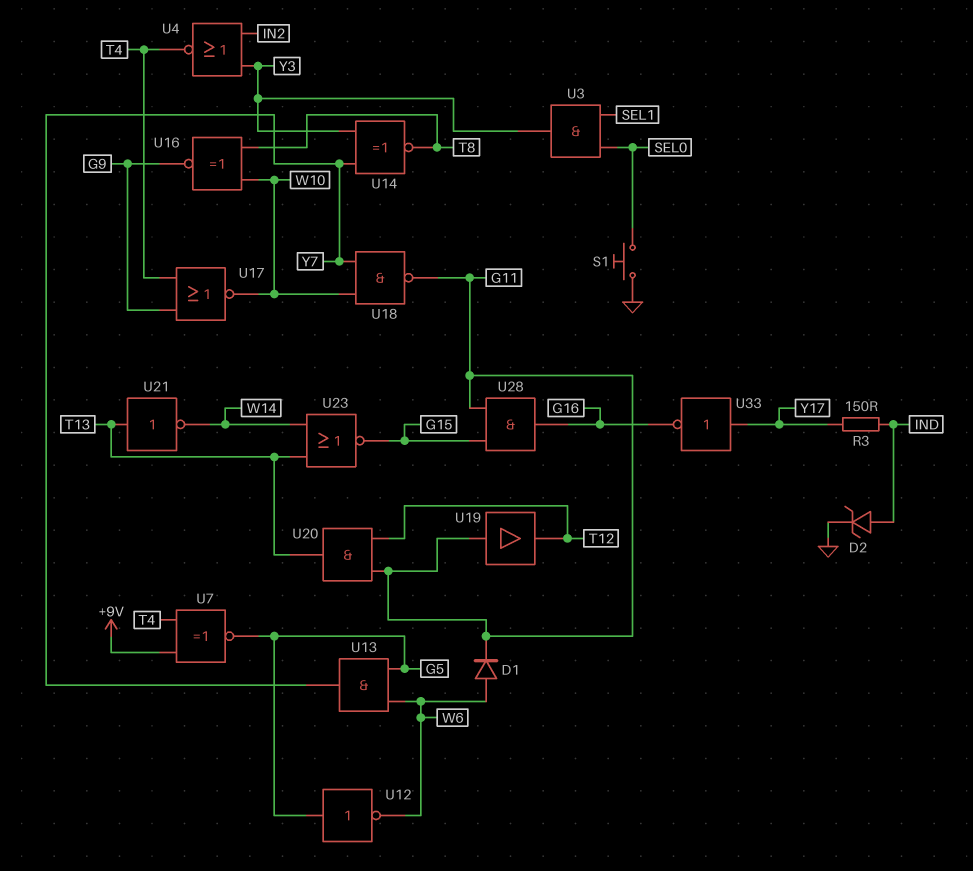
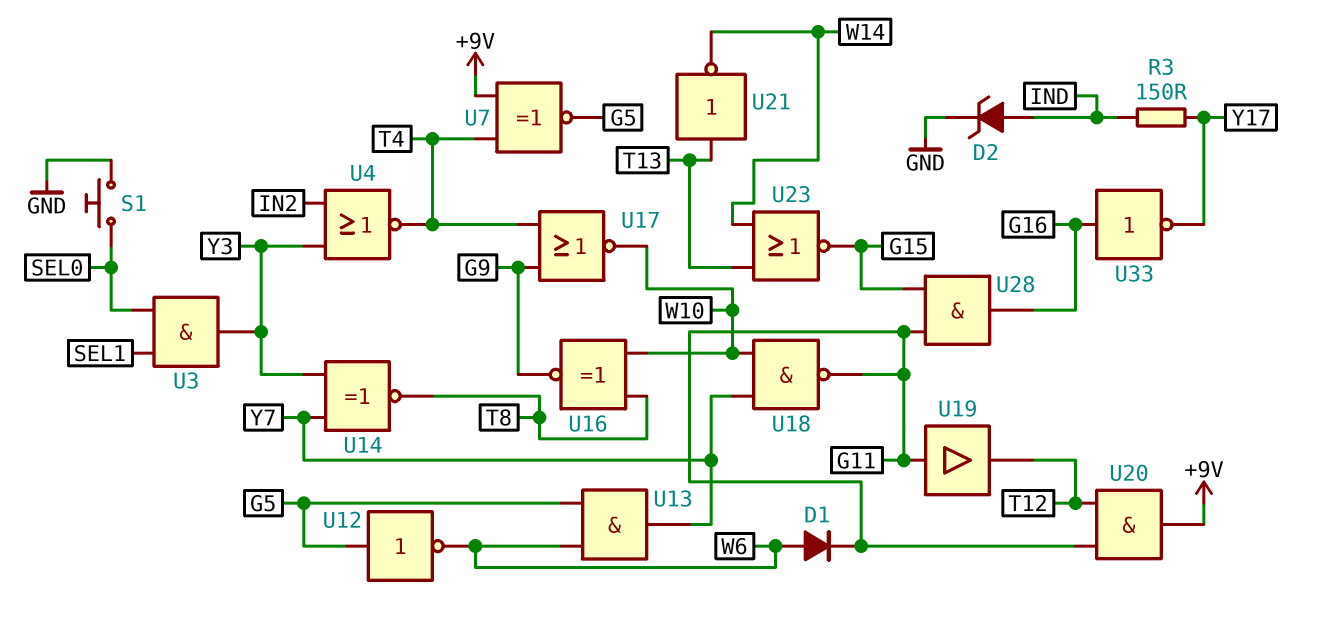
U20: AND (in G11, in T12, out T13) -> AND (in G11, in T12, out +9V)
U33: NOT (in Y17, out G16) -> NOT (in G16, out Y17)

